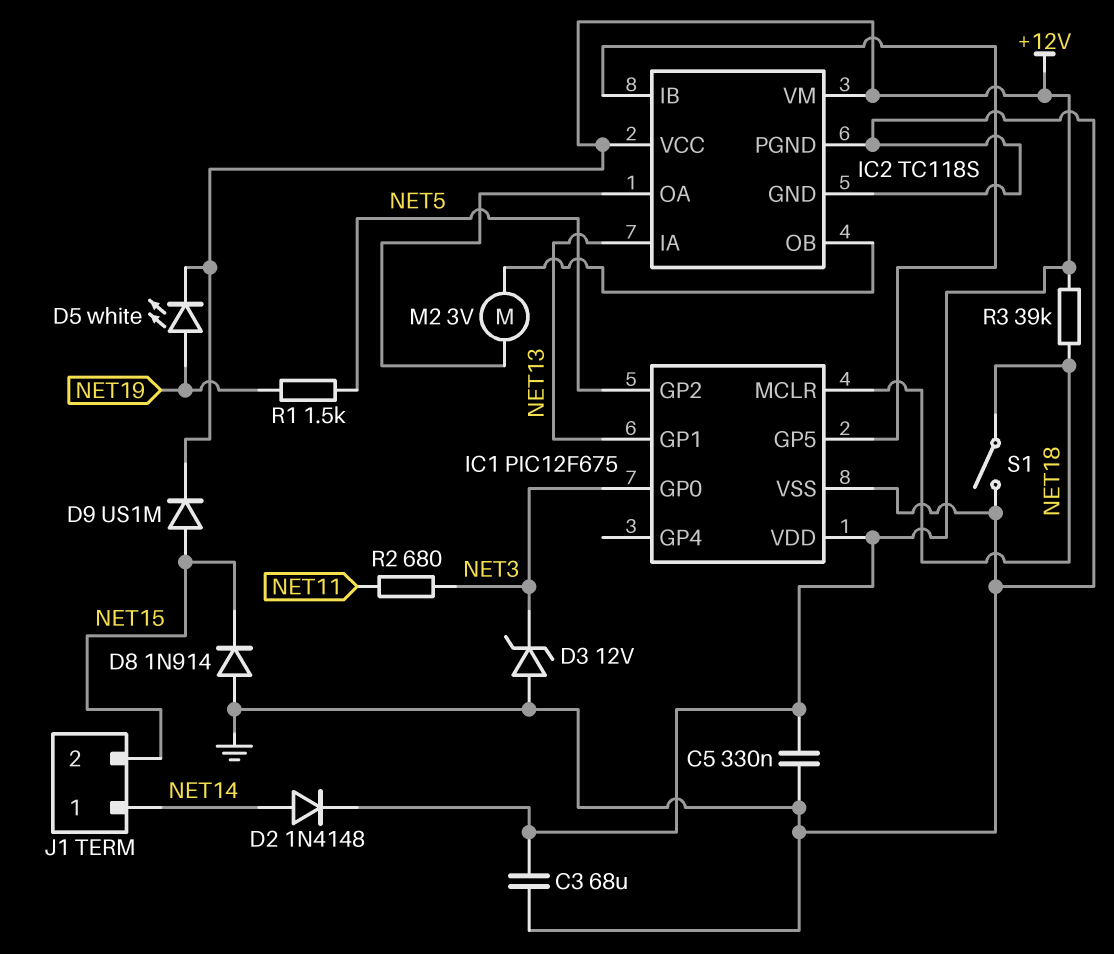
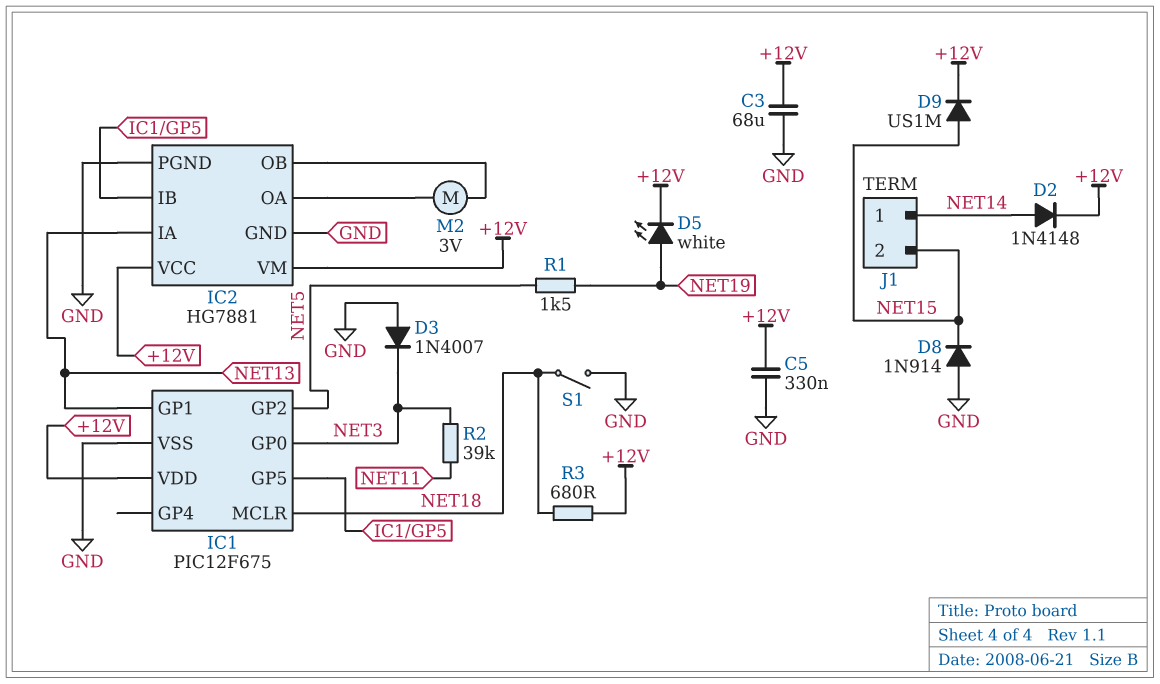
D3: zener 12V (A GND, K NET3) -> diode 1N4007 (A GND, K NET3)
IC2: TC118S -> HG7881
R2: 680 (NET3, NET11) -> 39k (NET3, NET11)
R3: 39k (+12V, NET18) -> 680 (+12V, NET18)

